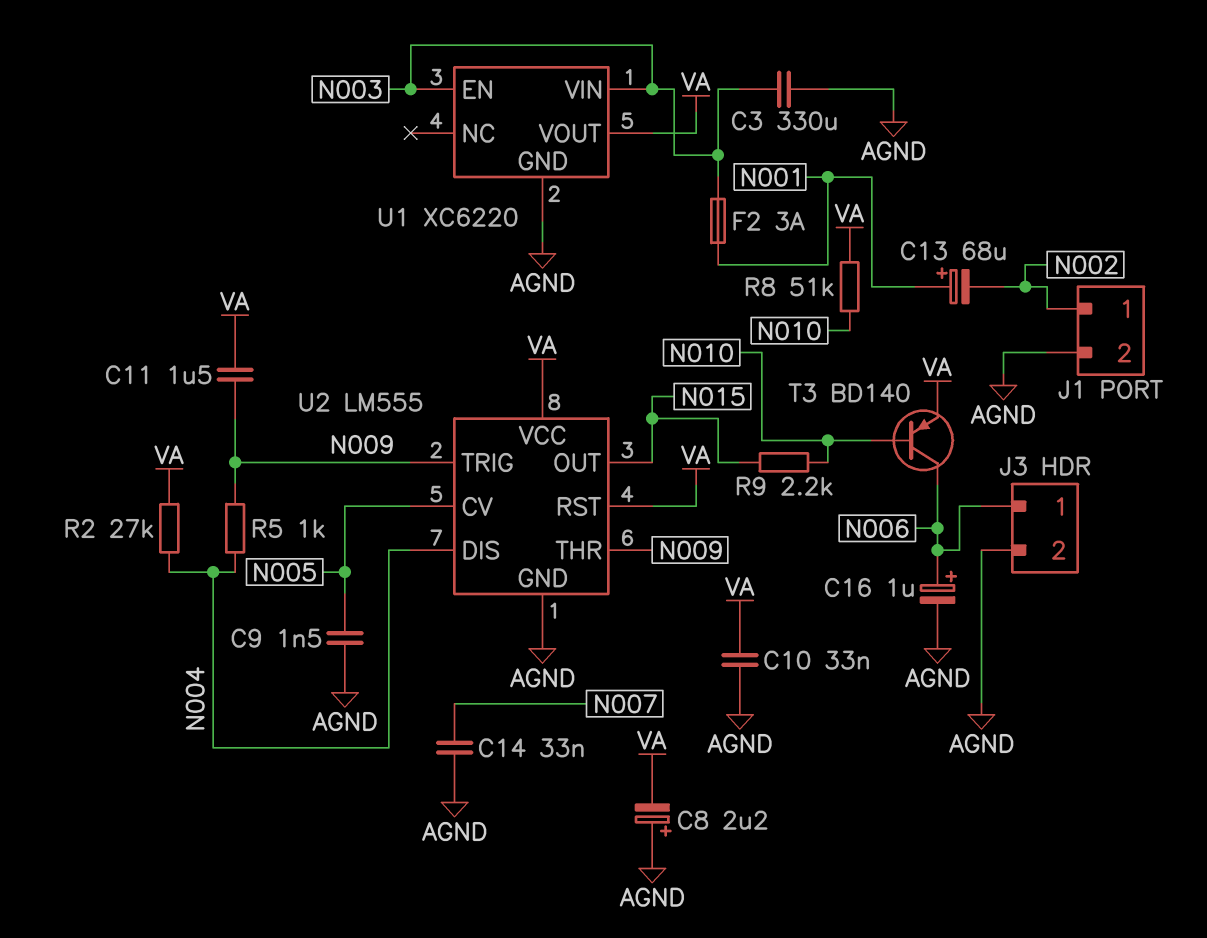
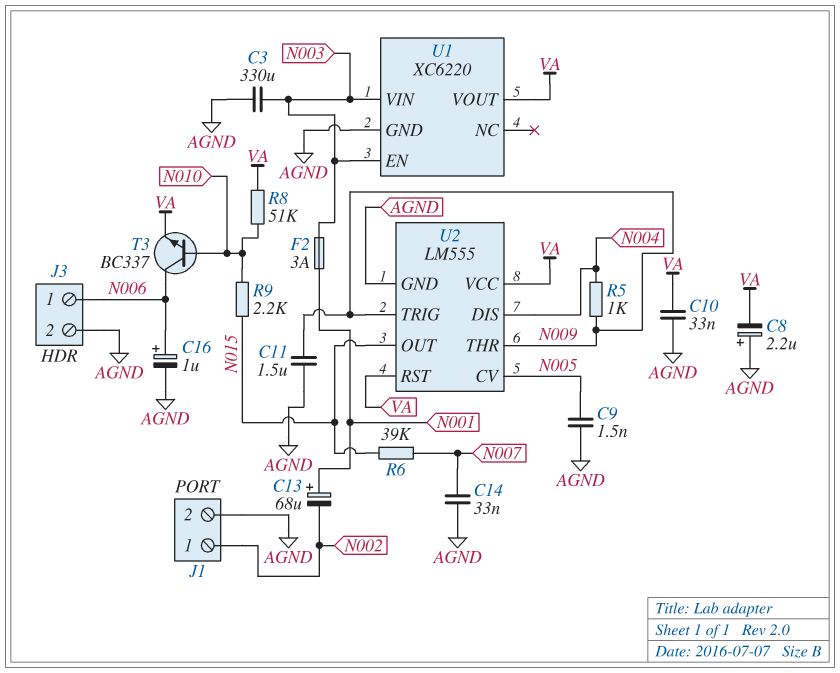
C11: 1.5uF (N009, VA) -> 1.5uF (AGND, N009)
R2: 27k (N004, VA) -> none
R6: none -> 39k (N007, N015)
T3: PNP BD140 (B N010, C N006, E VA) -> NPN BC337 (B N010, C N006, E VA)

